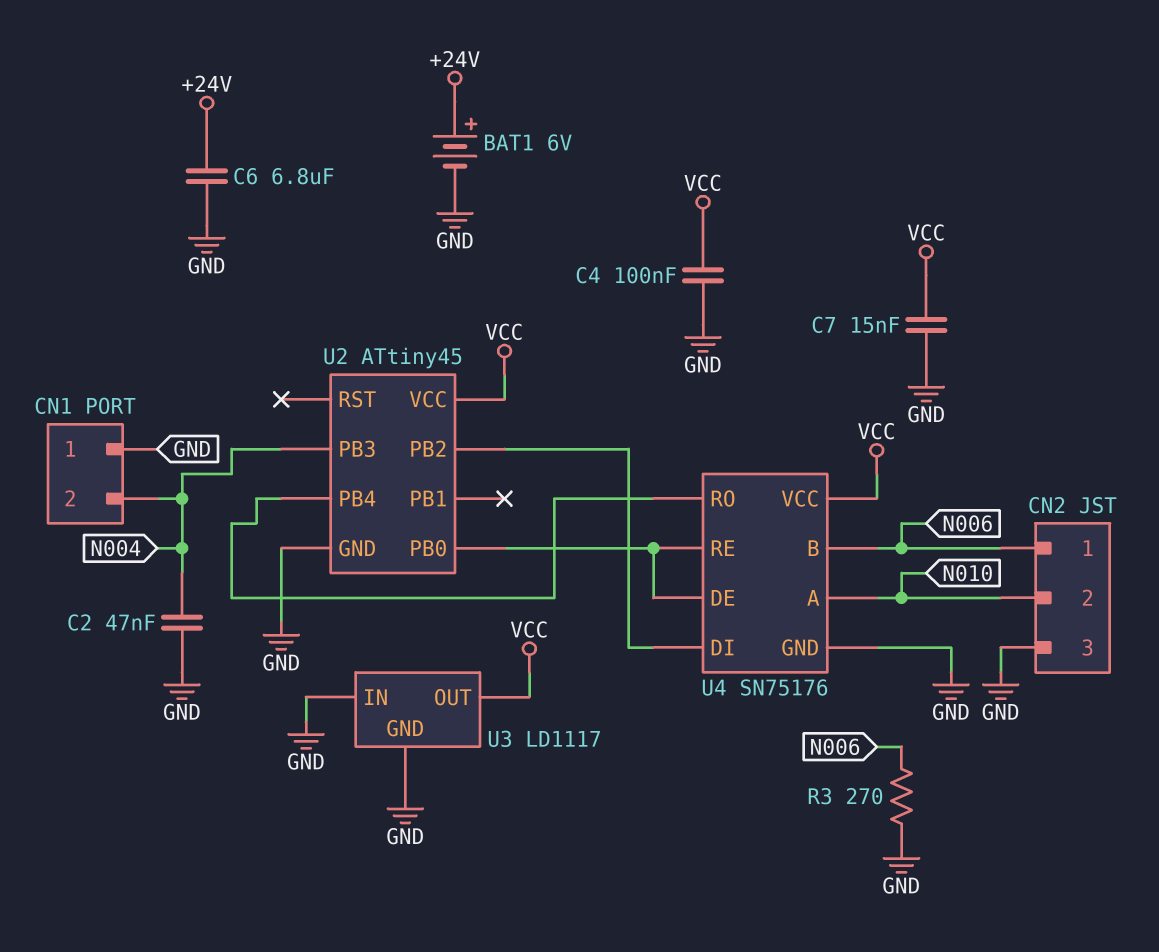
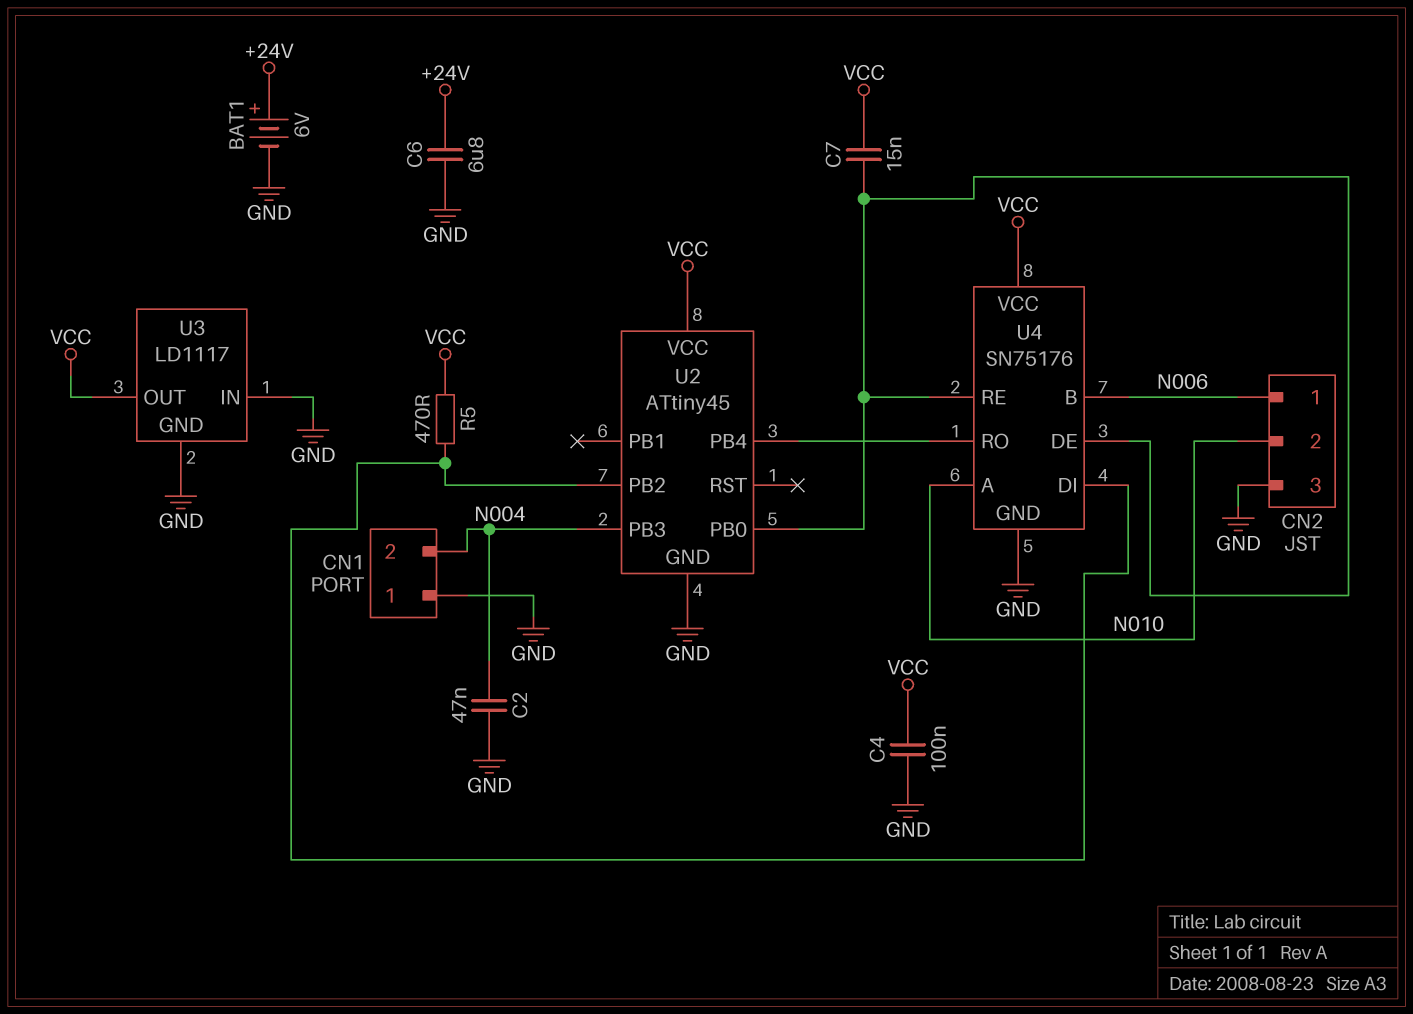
C7: 15nF (GND, VCC) -> 15nF (U2/PB0, VCC)
R3: 270 (GND, N006) -> none
R5: none -> 470 (U2/PB2, VCC)

